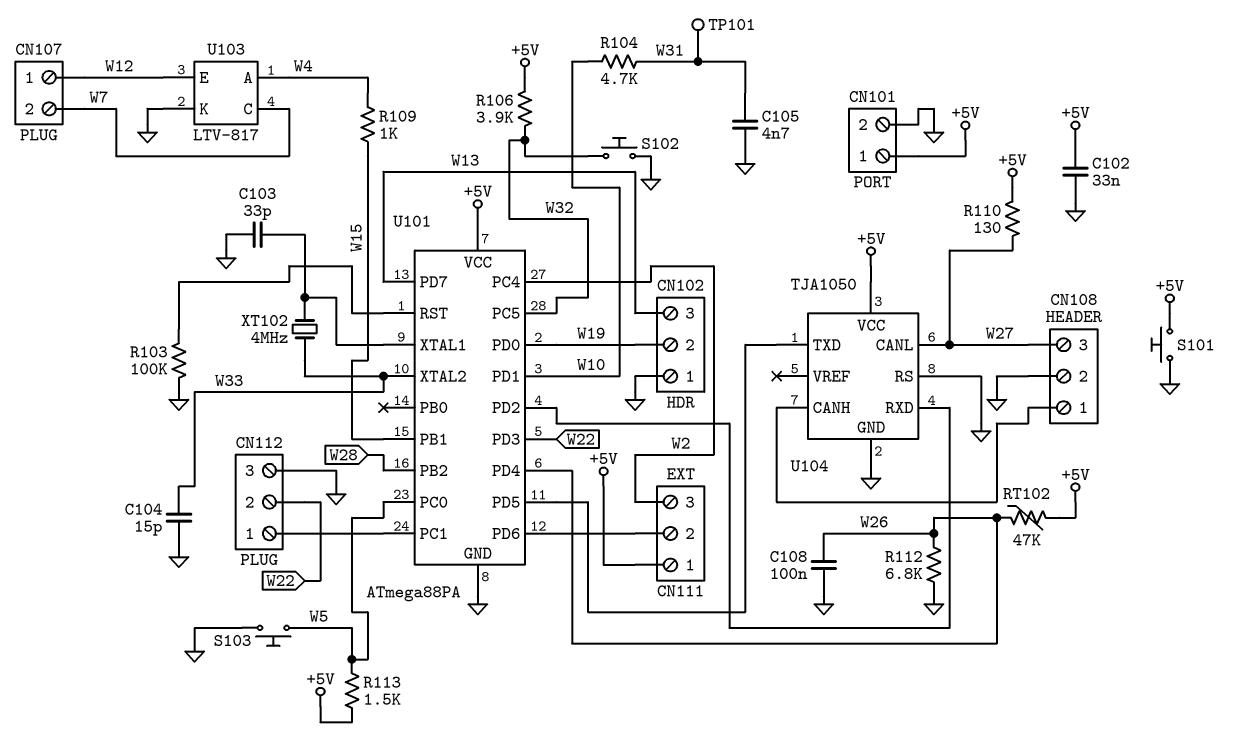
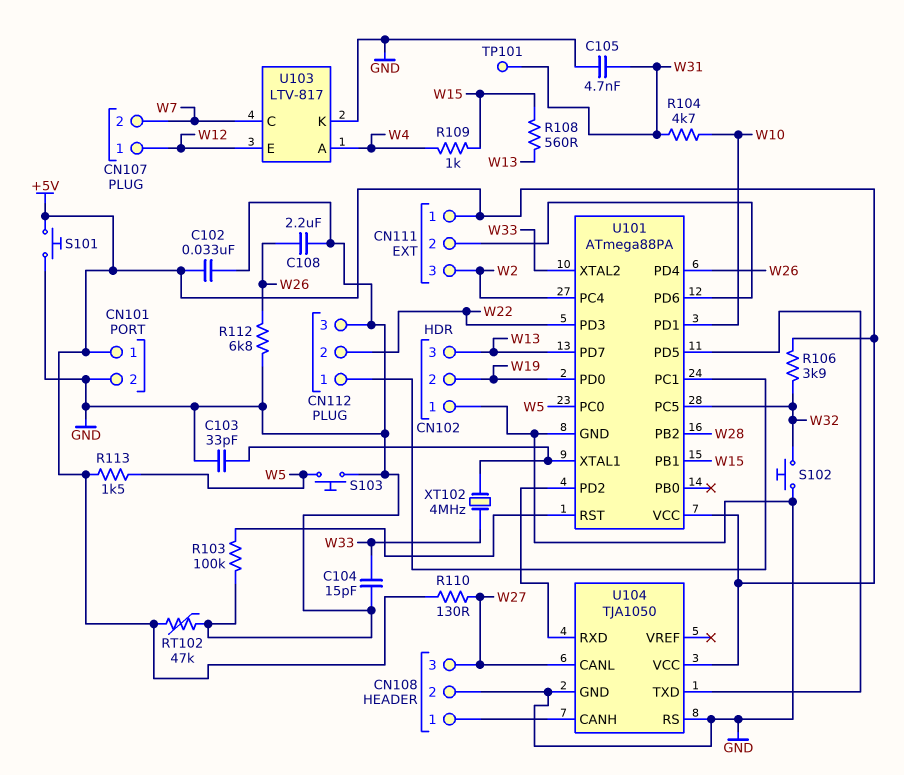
C108: 100nF (GND, W26) -> 2.2uF (GND, W26)
R108: none -> 560 (W13, W15)
RT102: 47k (+5V, W26) -> 47k (+5V, GND)

